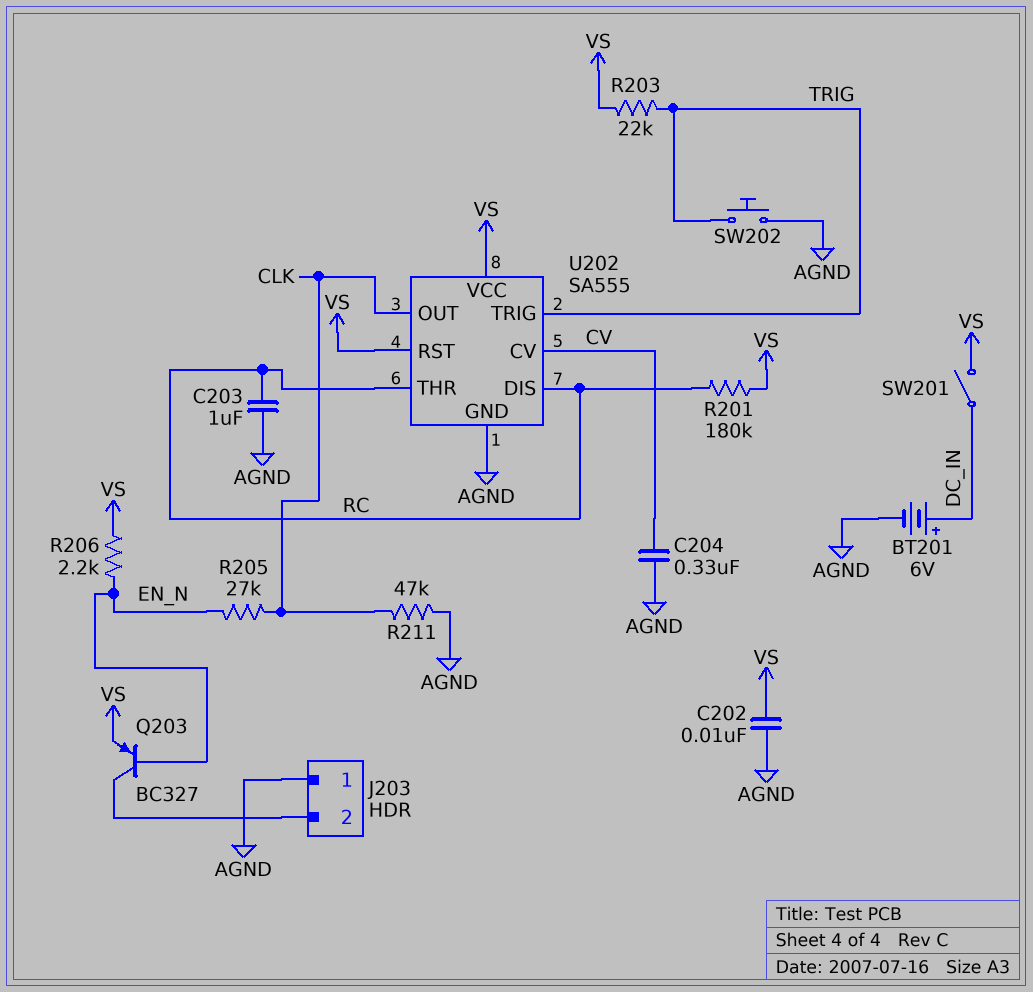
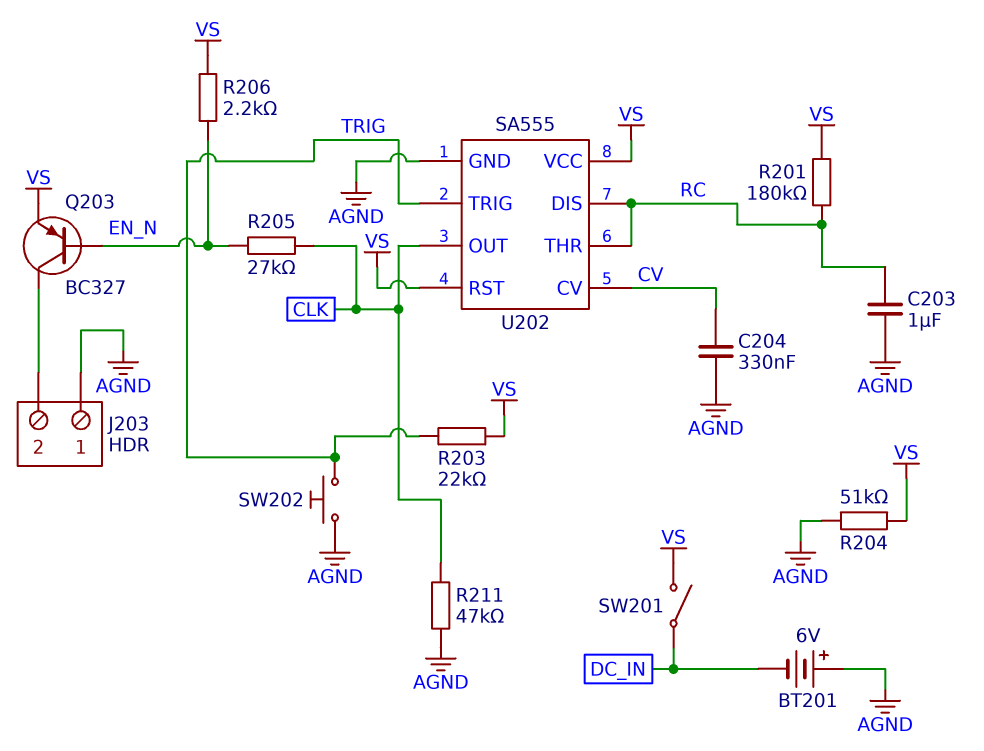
BT201: 6V (plus DC_IN, minus AGND) -> 6V (plus AGND, minus DC_IN)
C202: 10nF (AGND, VS) -> none
R204: none -> 51k (AGND, VS)

